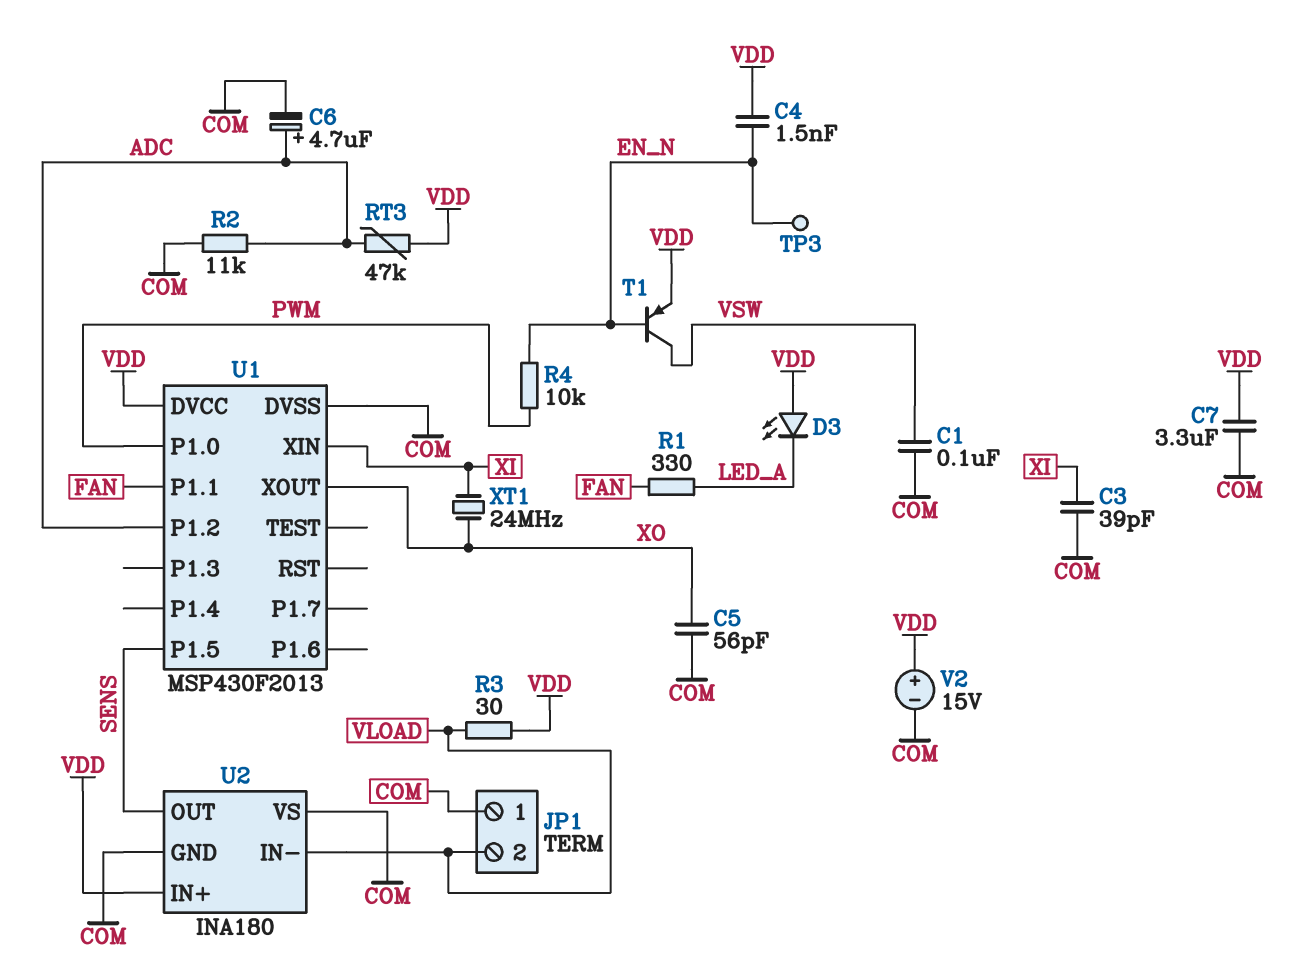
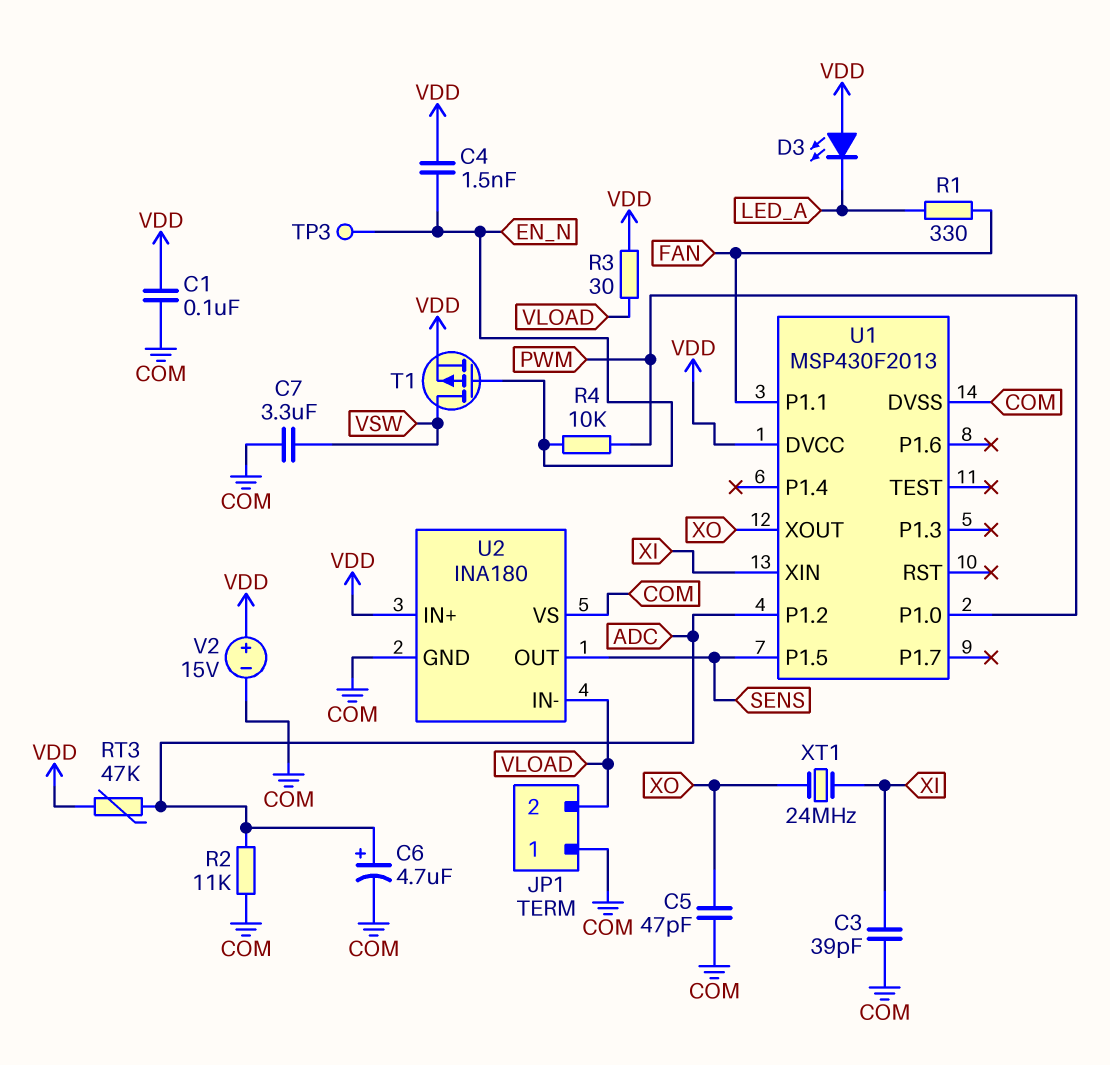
C1: 100nF (COM, VSW) -> 100nF (COM, VDD)
C5: 56pF (COM, XO) -> 47pF (COM, XO)
C7: 3.3uF (COM, VDD) -> 3.3uF (COM, VSW)
T1: PNP (B EN_N, C VSW, E VDD) -> PMOS (G EN_N, D VSW, S VDD)

